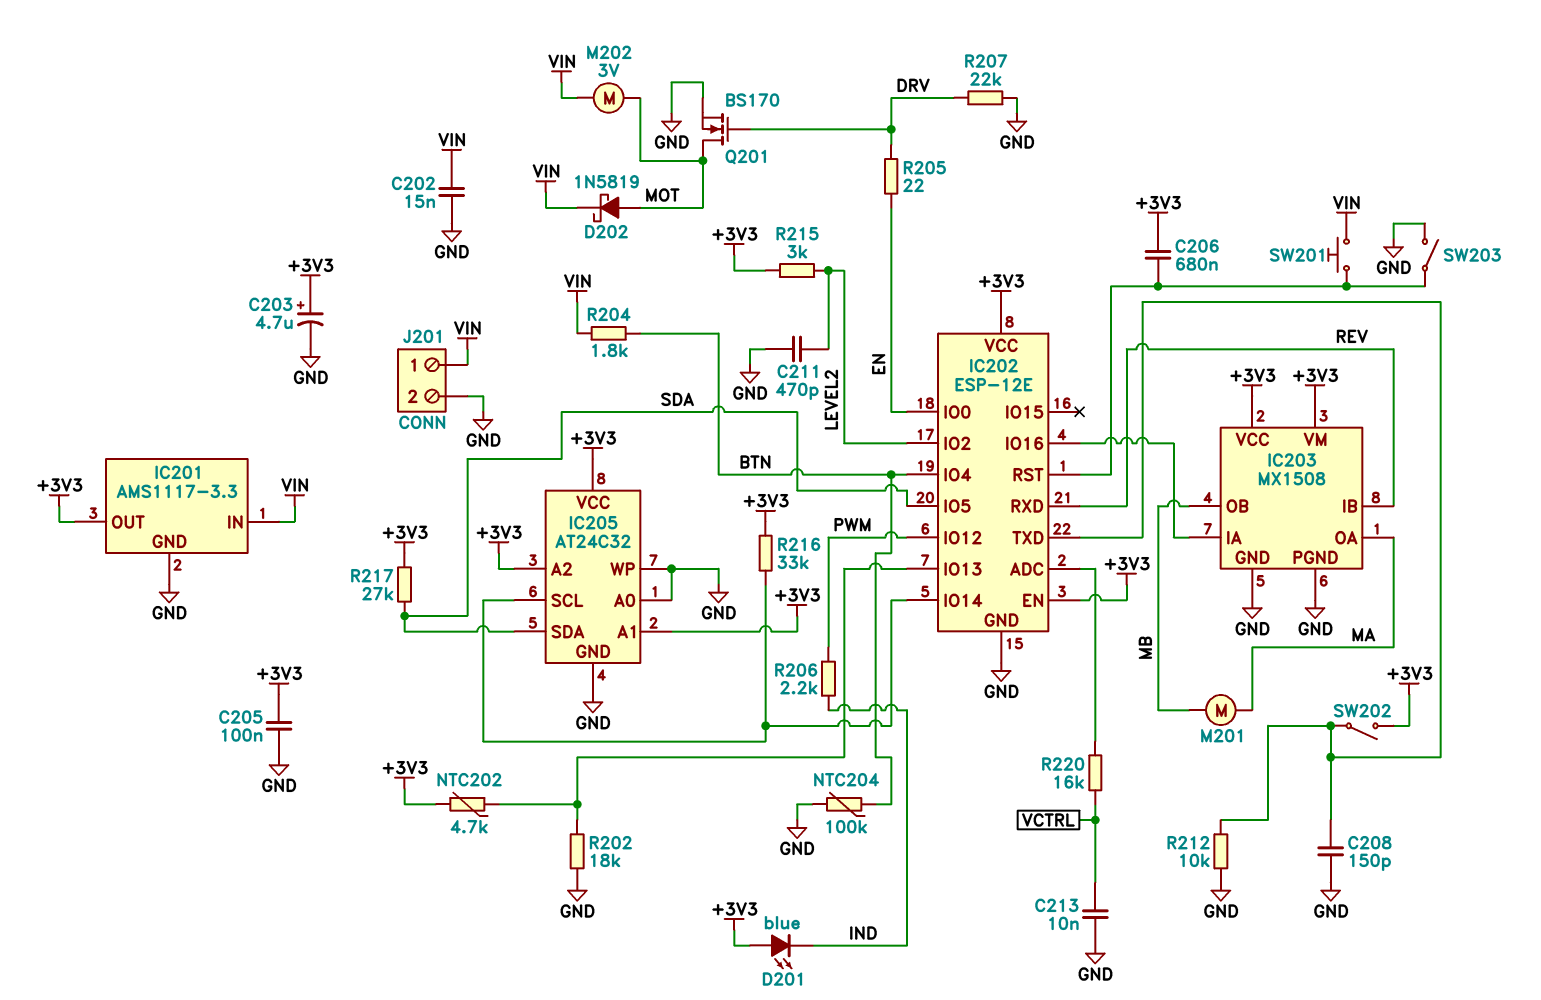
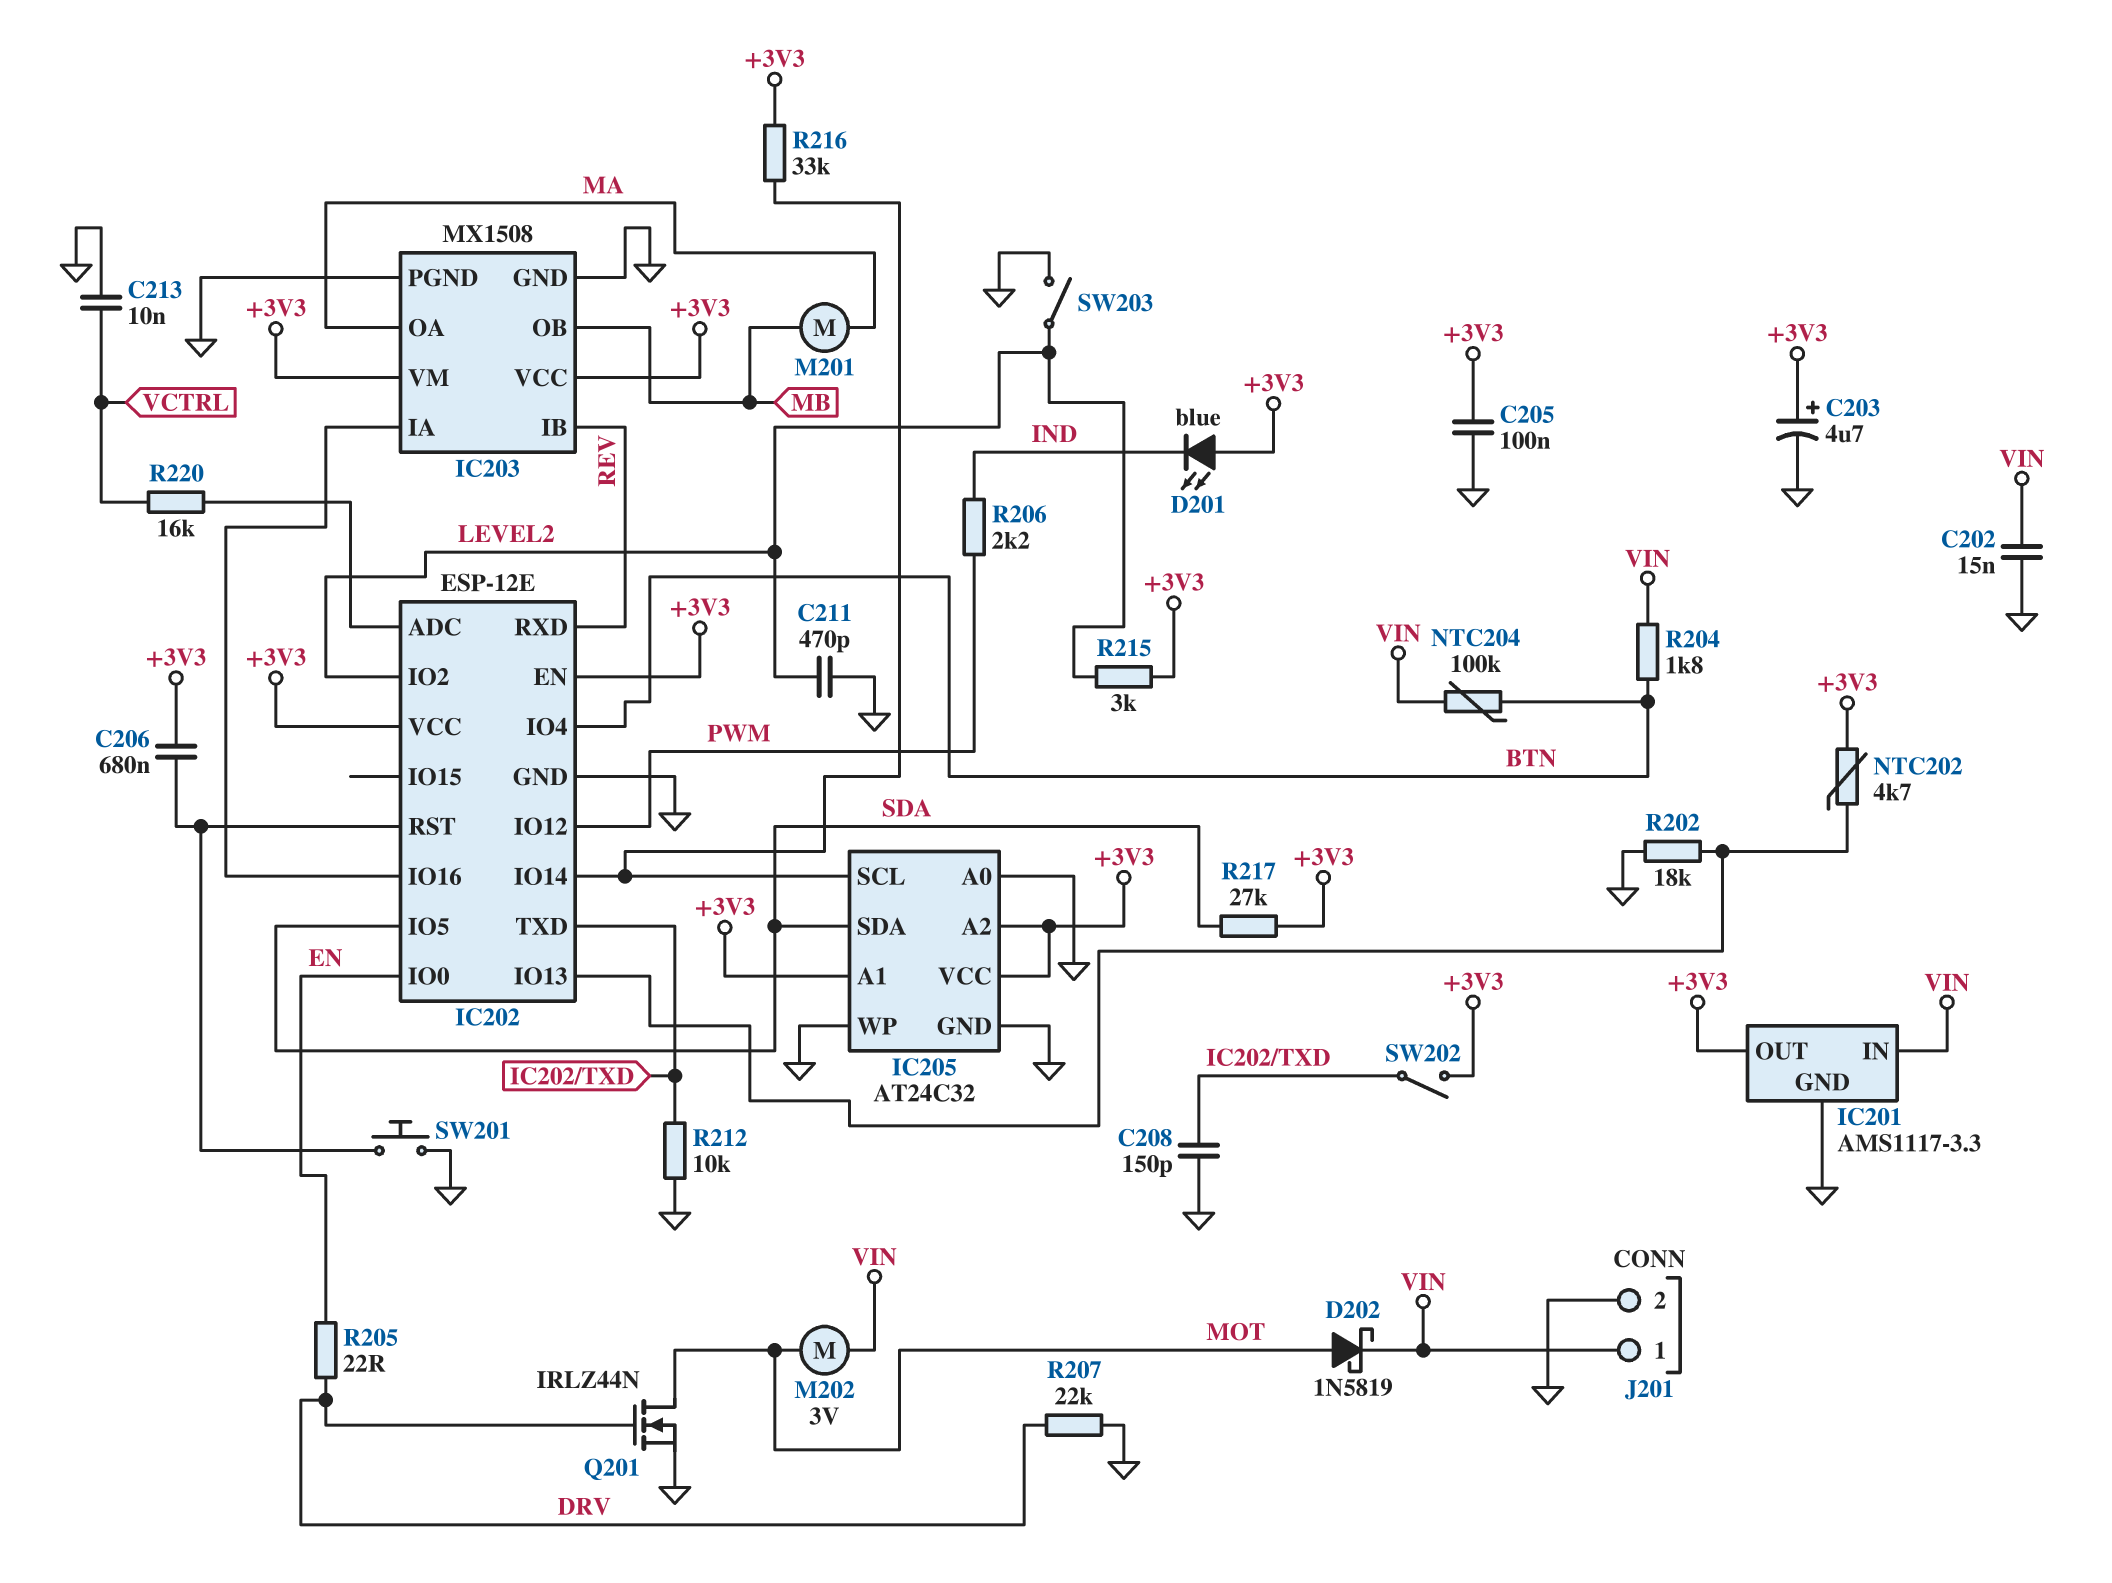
NTC204: 100k (BTN, GND) -> 100k (BTN, VIN)
Q201: NMOS BS170 (G DRV, D MOT, S GND) -> NMOS IRLZ44N (G DRV, D MOT, S GND)
SW201: button (IC202/RST, VIN) -> button (GND, IC202/RST)
SW203: switch (GND, IC202/RST) -> switch (GND, LEVEL2)

